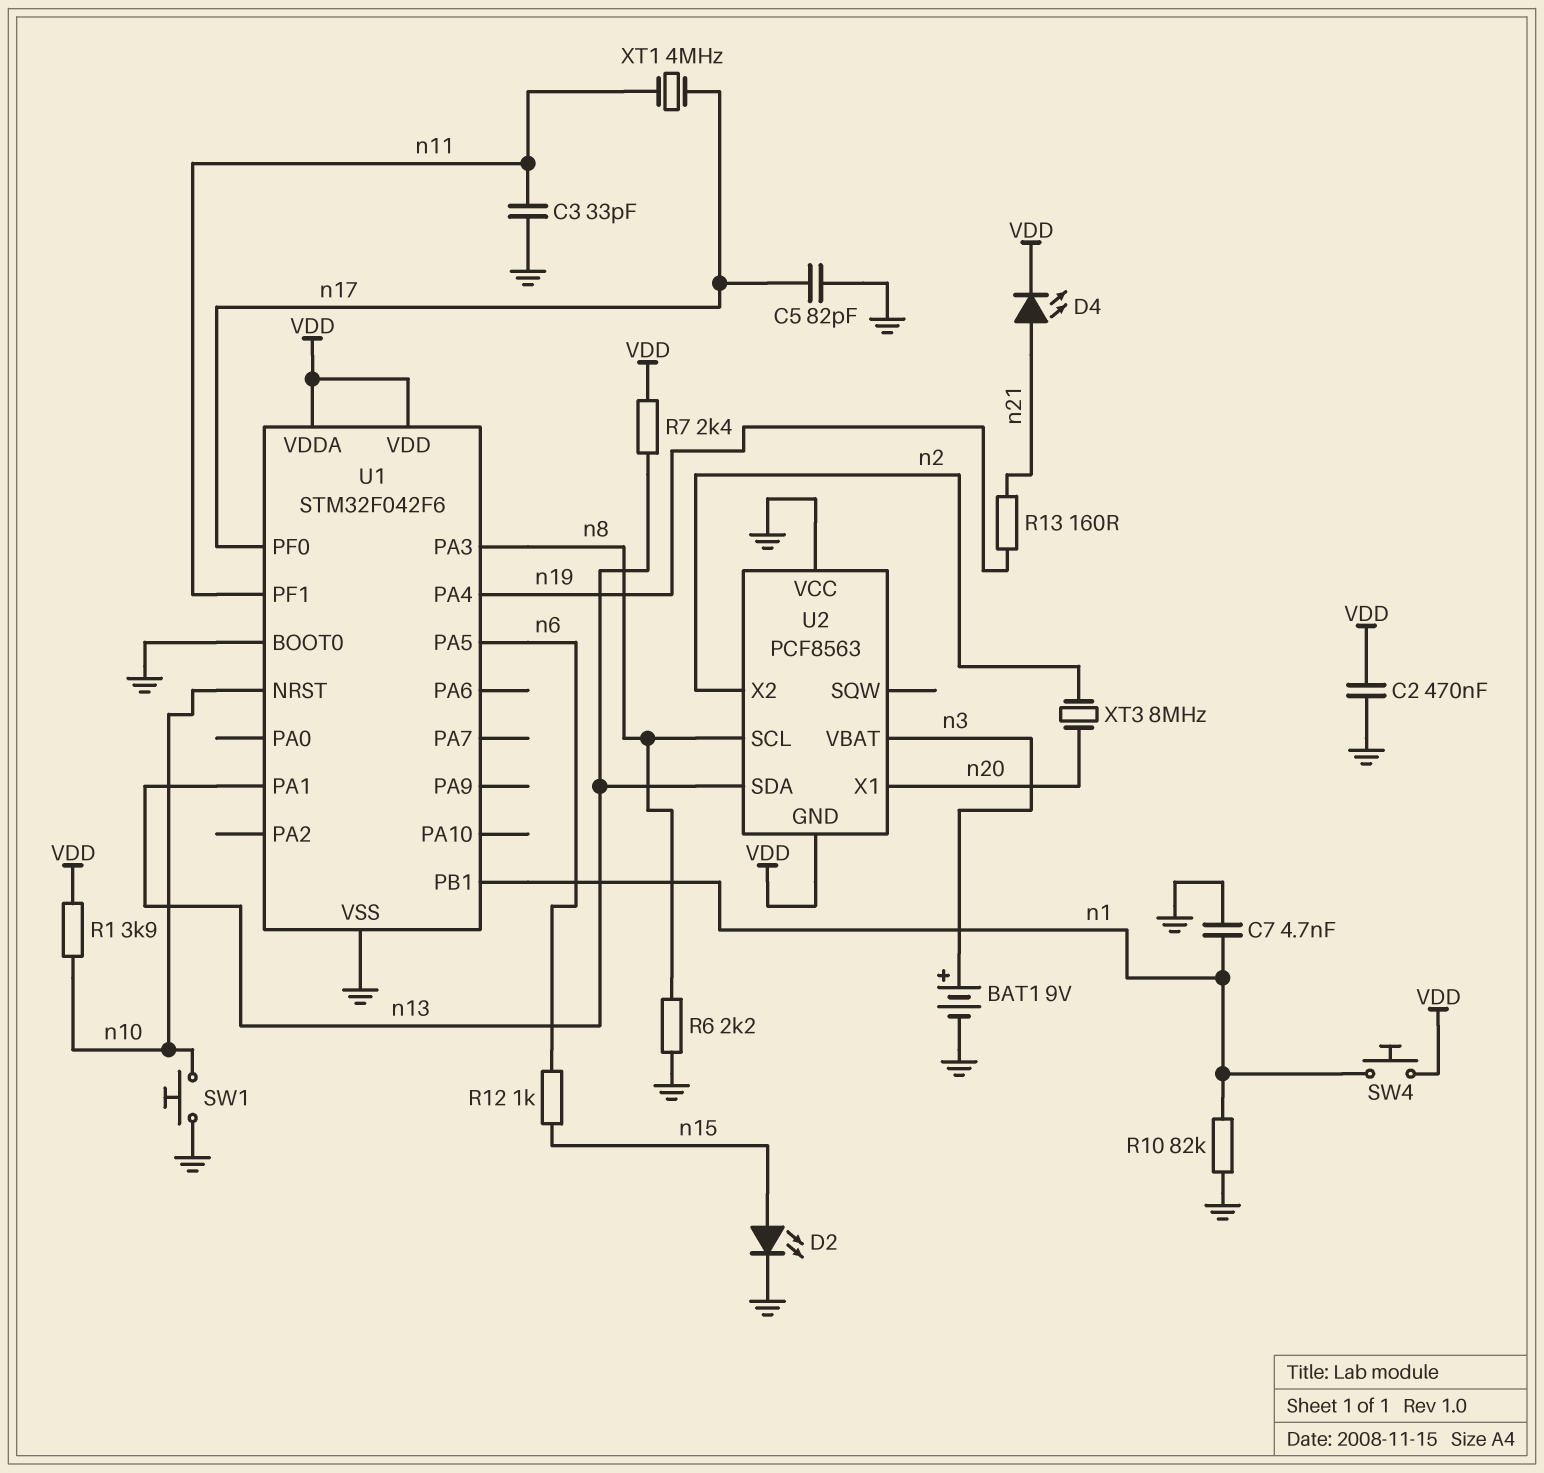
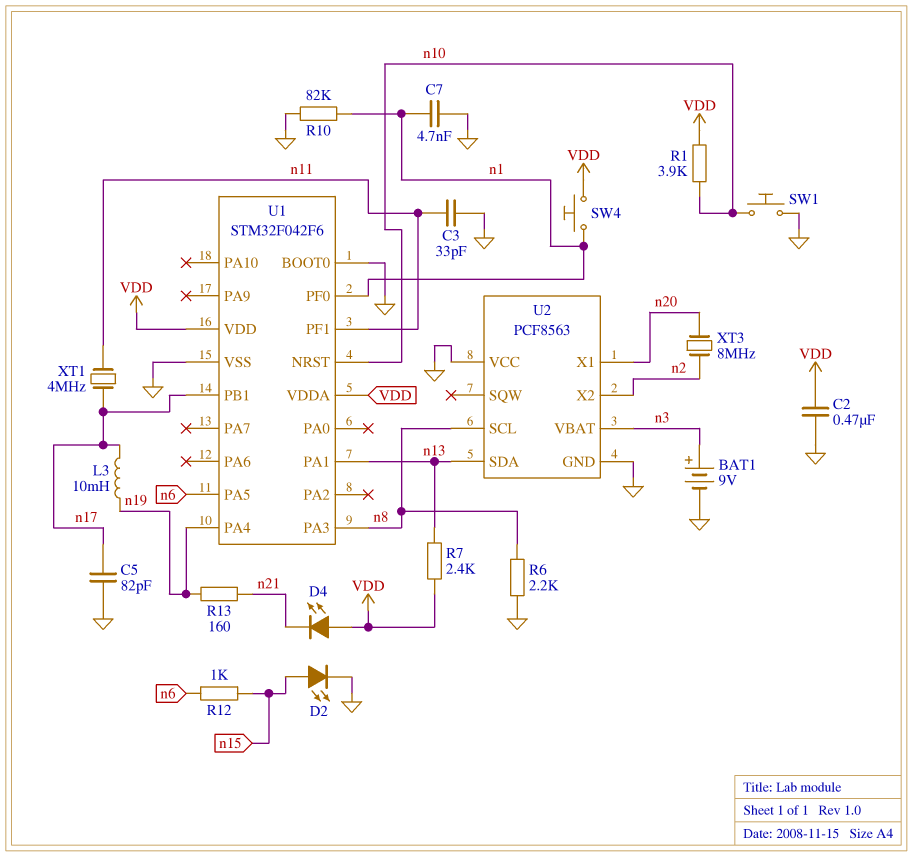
D4: LED (A n21, K VDD) -> LED (A VDD, K n21)
L3: none -> 10mH (n17, n19)
U1 pin PB1: n1 -> n17
U1 pin PF0: n17 -> n1
U2 pin GND: VDD -> GND

